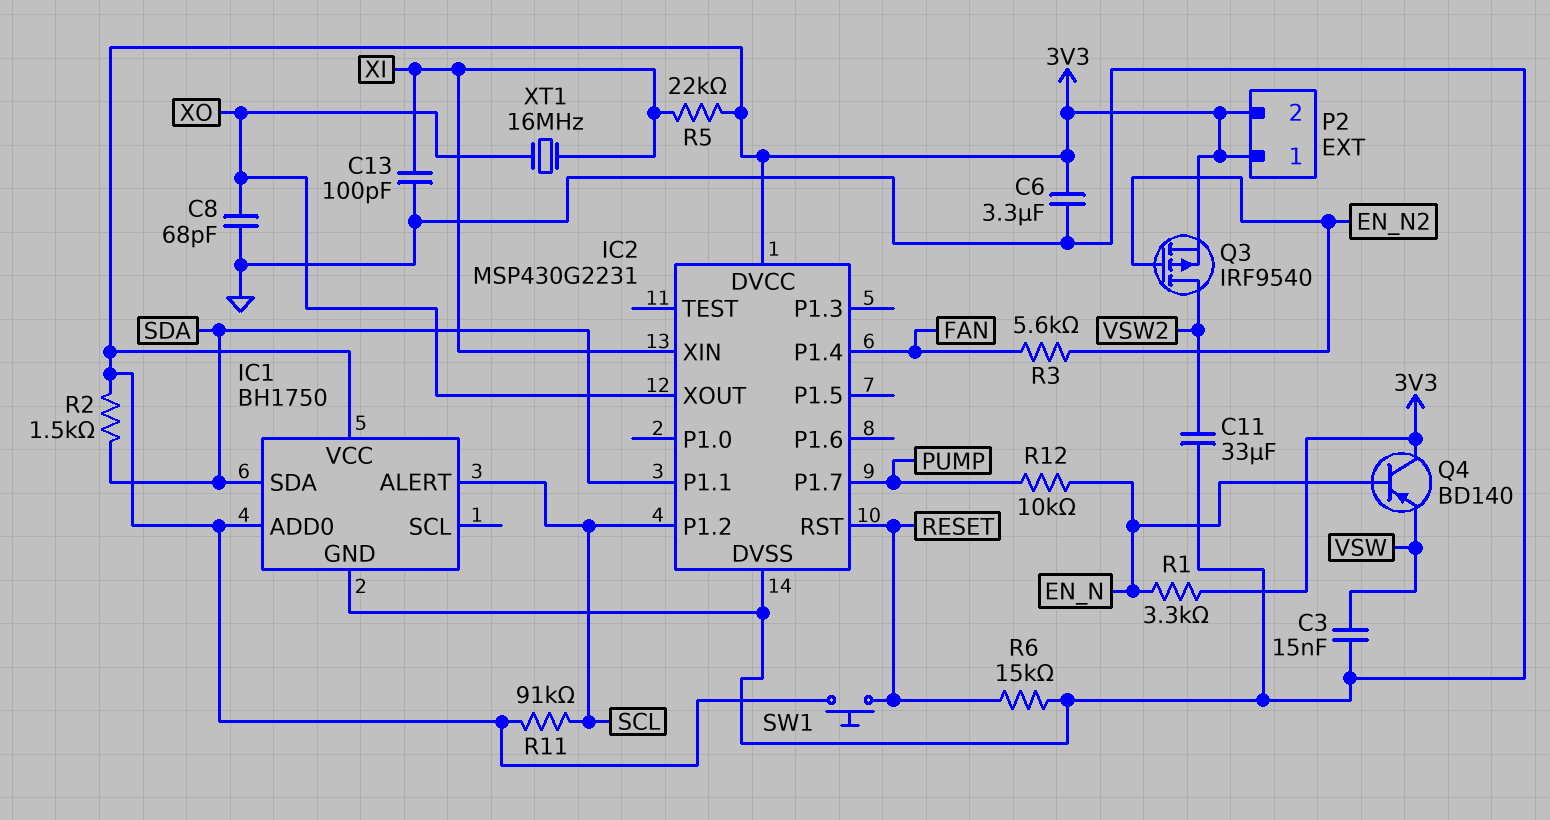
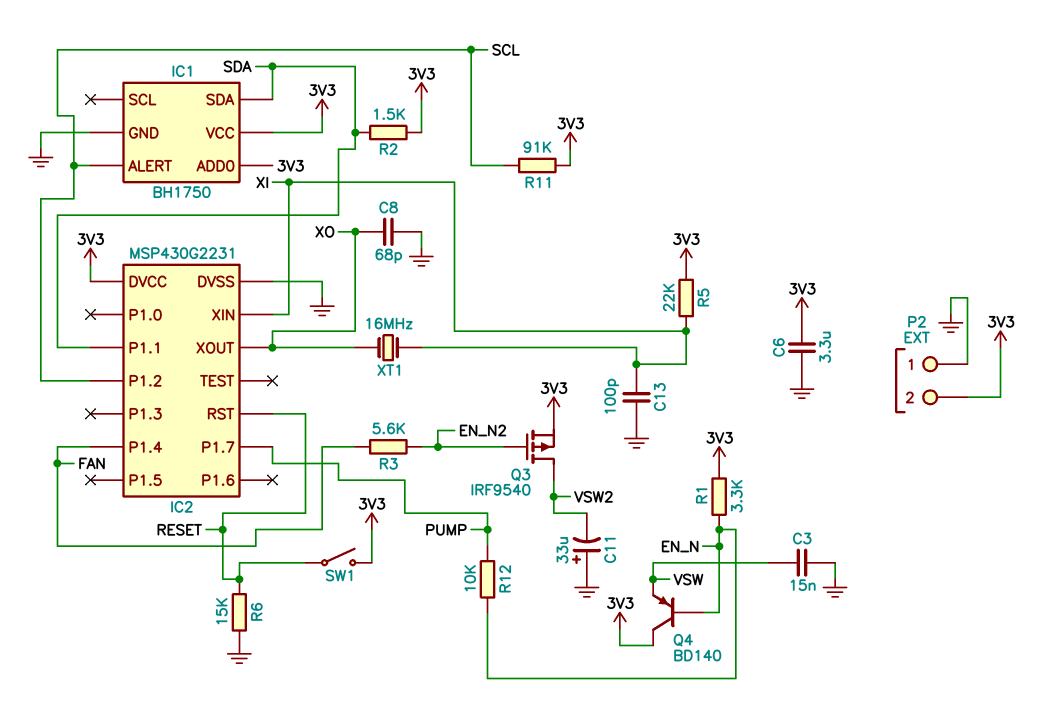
C11: 33uF (GND, VSW2) -> 33uF (plus GND, minus VSW2)
P2 pin 1: 3V3 -> GND
SW1: button (3V3, RESET) -> switch (3V3, RESET)

